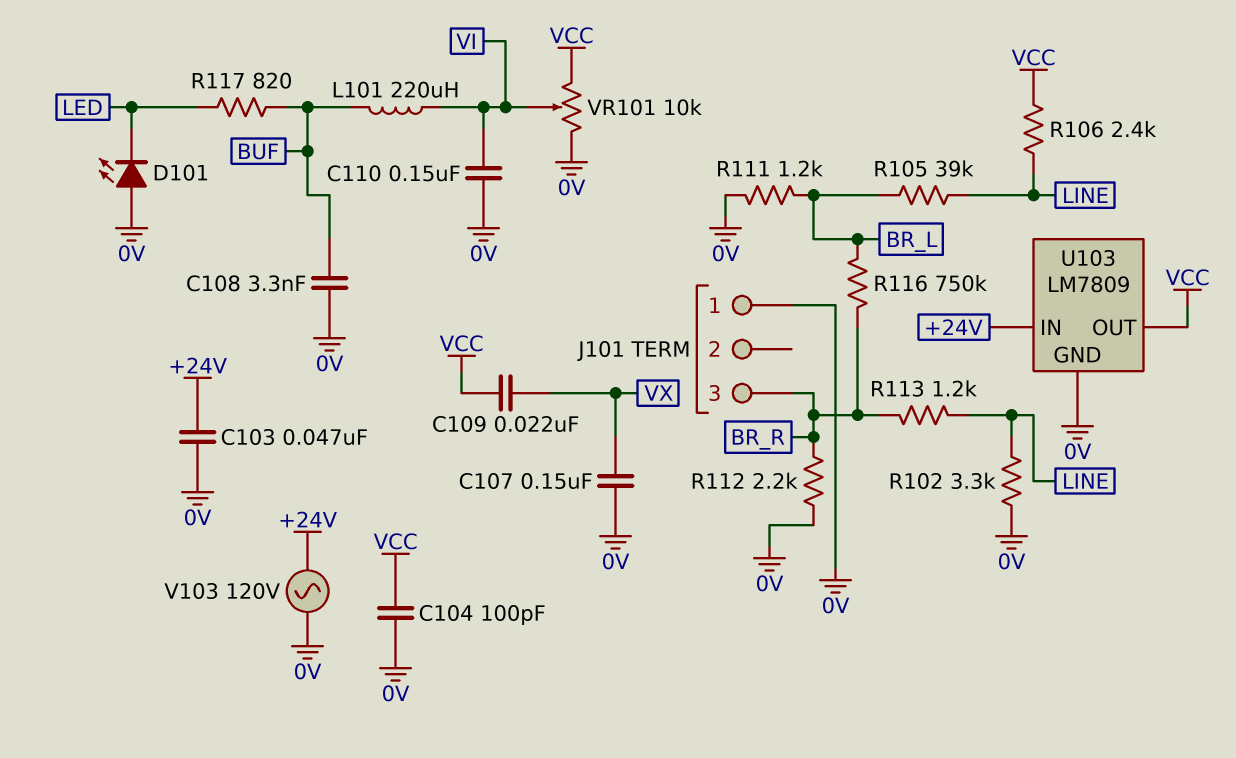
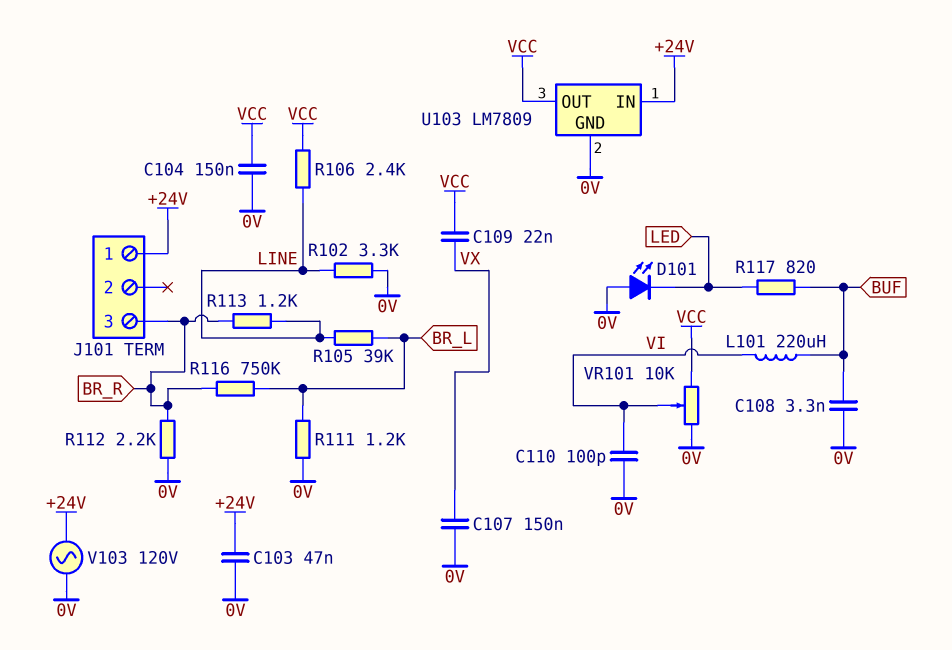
C104: 100pF (0V, VCC) -> 150nF (0V, VCC)
C110: 150nF (0V, VI) -> 100pF (0V, VI)
J101 pin 1: 0V -> +24V

